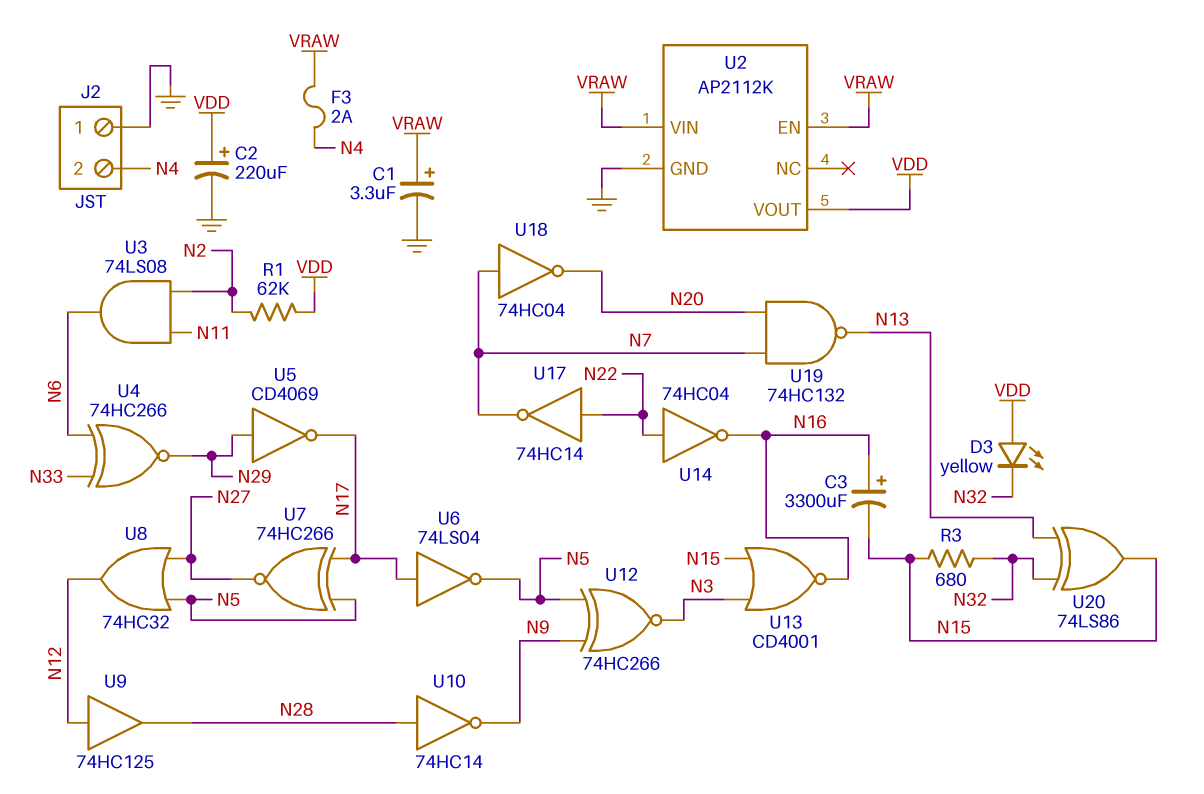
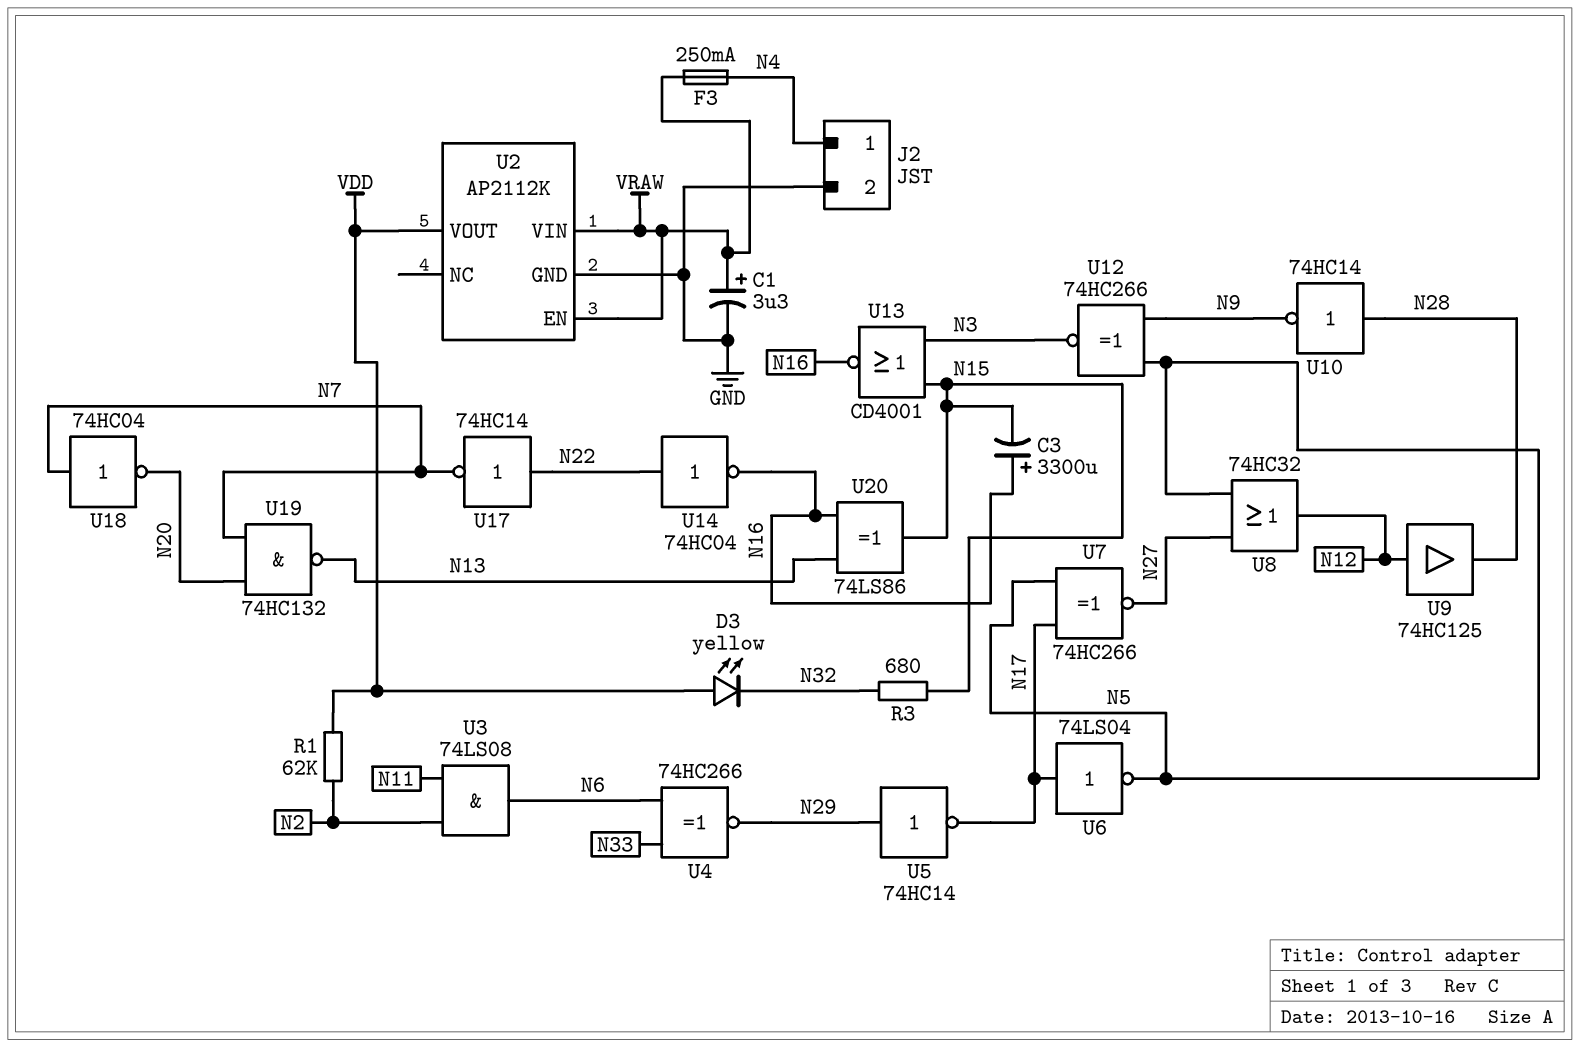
C2: 220uF (plus VDD, minus GND) -> none
F3: 2A (N4, VRAW) -> 250mA (N4, VRAW)
J2 pin 1: GND -> N4
J2 pin 2: N4 -> GND
U5: NOT CD4069 (in N29, out N17) -> NOT 74HC14 (in N29, out N17)
U20: XOR 74LS86 (in N13, in N32, out N15) -> XOR 74LS86 (in N13, in N16, out N15)

